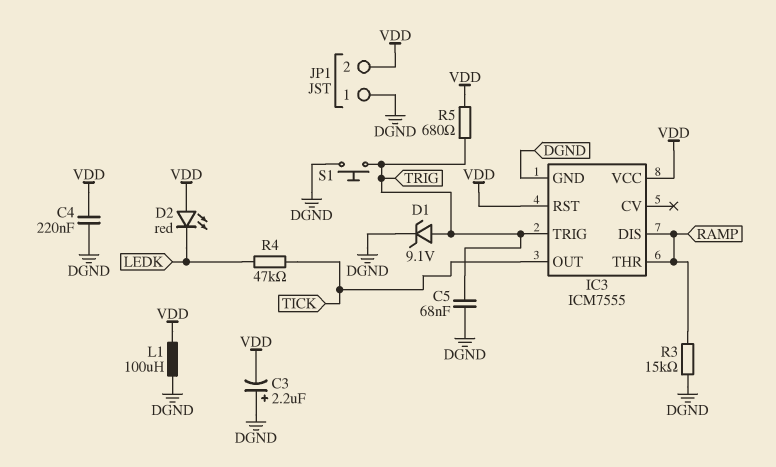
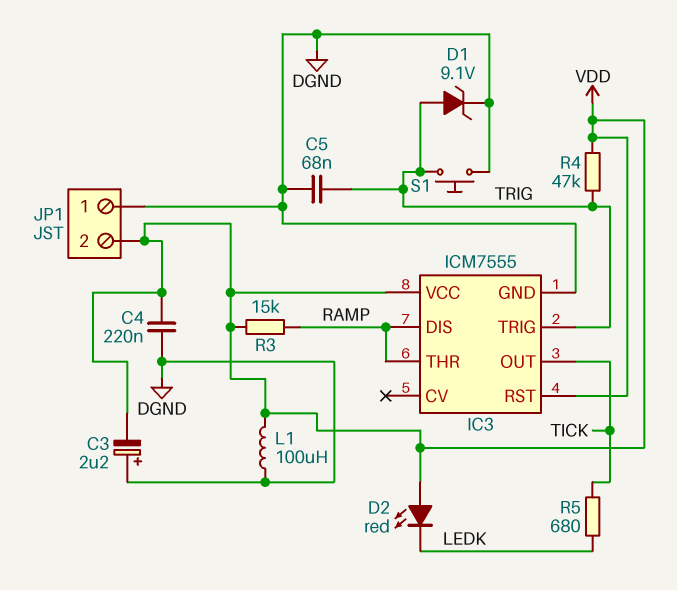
R3: 15k (DGND, RAMP) -> 15k (RAMP, VDD)
R4: 47k (LEDK, TICK) -> 47k (TRIG, VDD)
R5: 680 (TRIG, VDD) -> 680 (LEDK, TICK)

